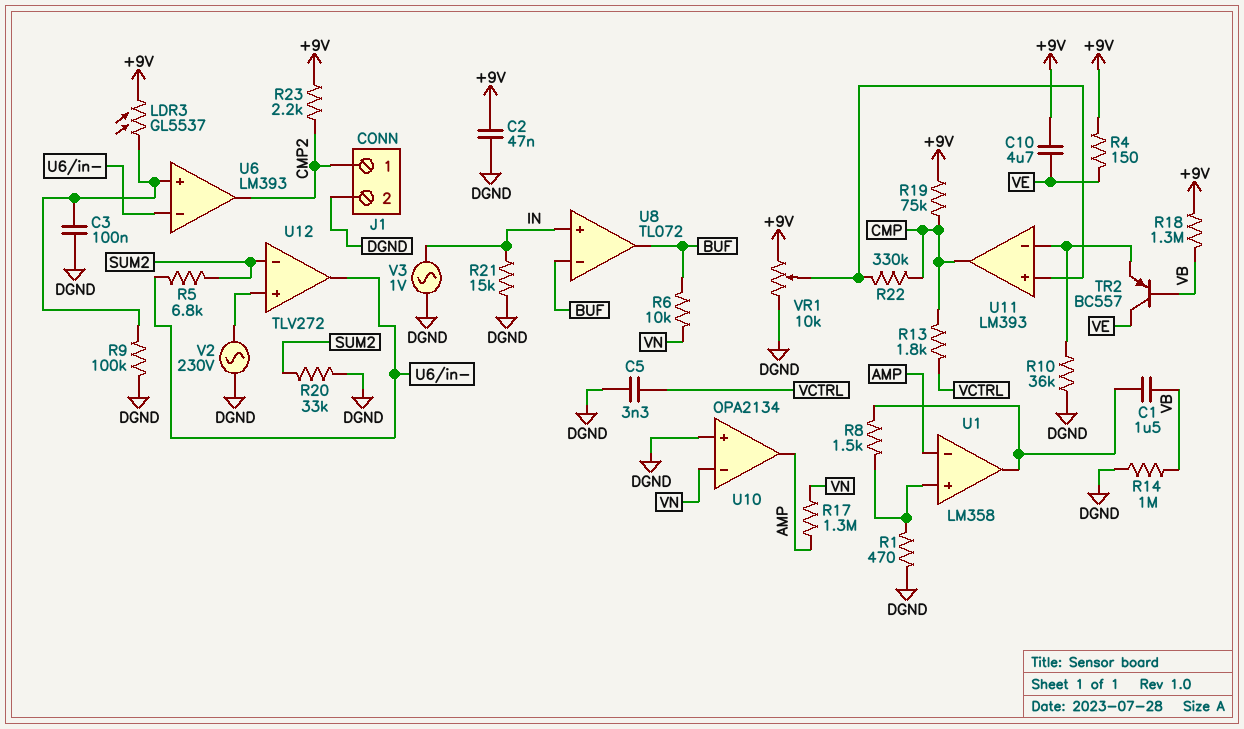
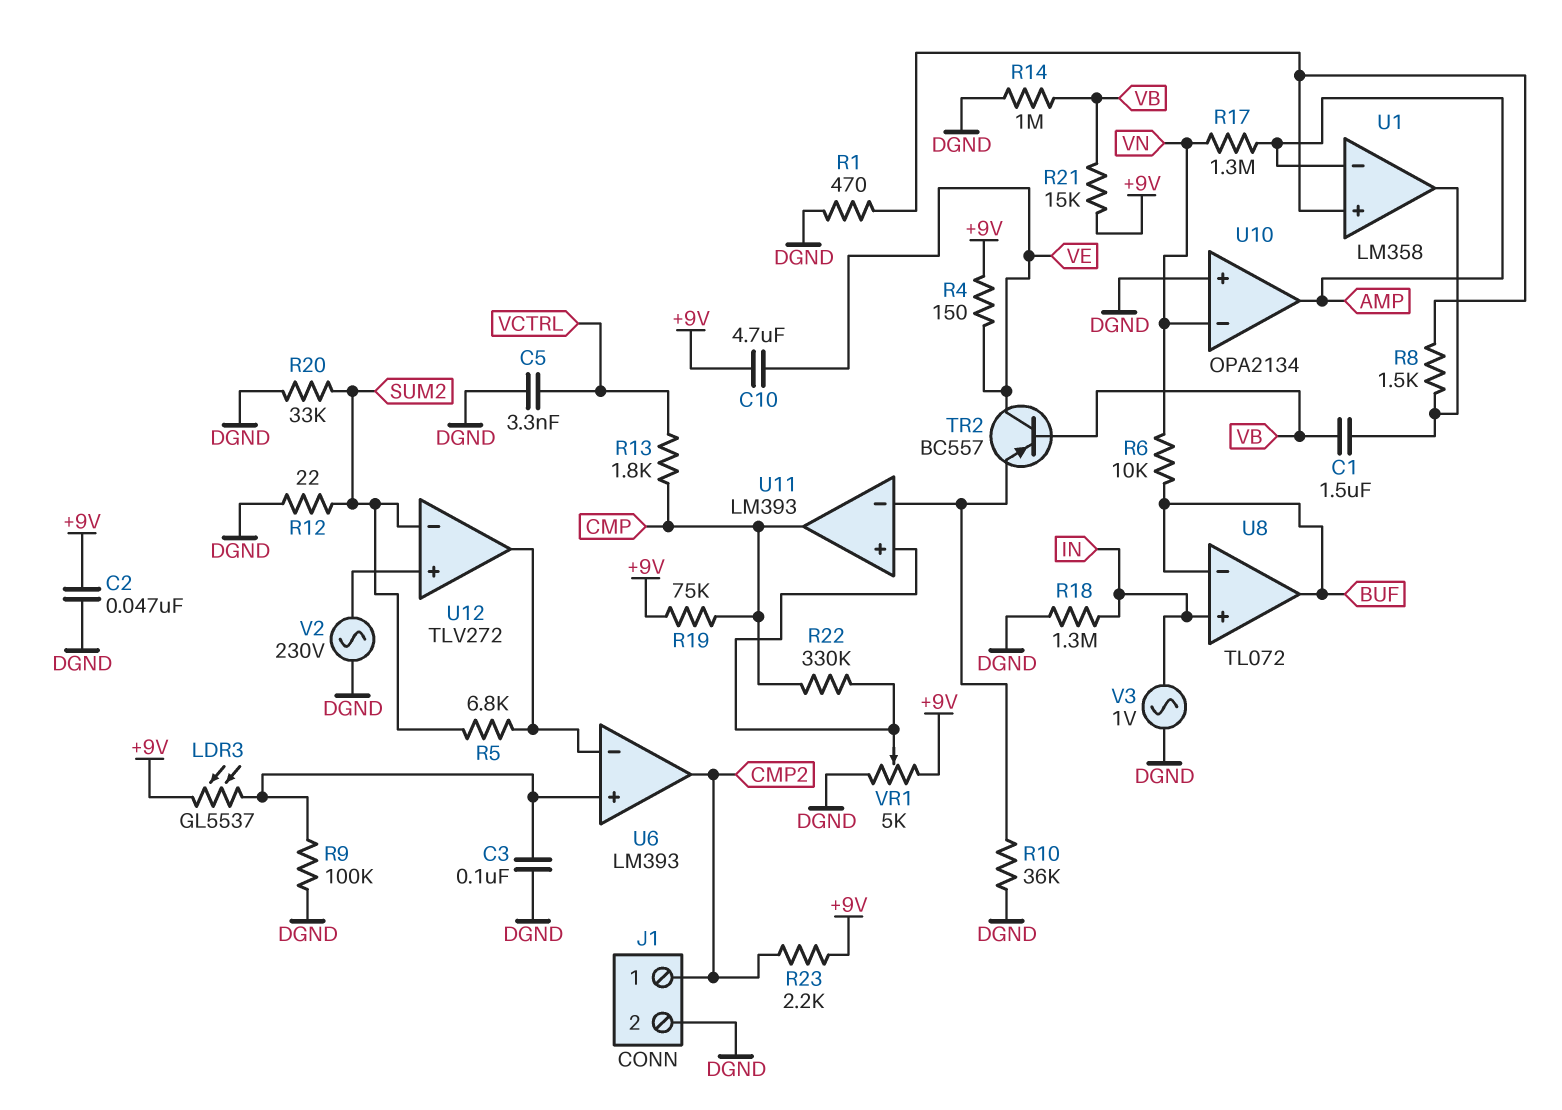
R12: none -> 22 (DGND, SUM2)
R18: 1.3M (+9V, VB) -> 1.3M (DGND, IN)
R21: 15k (DGND, IN) -> 15k (+9V, VB)
VR1: 10k (+9V, DGND, wiper U11/in+) -> 5k (+9V, DGND, wiper U11/in+)

